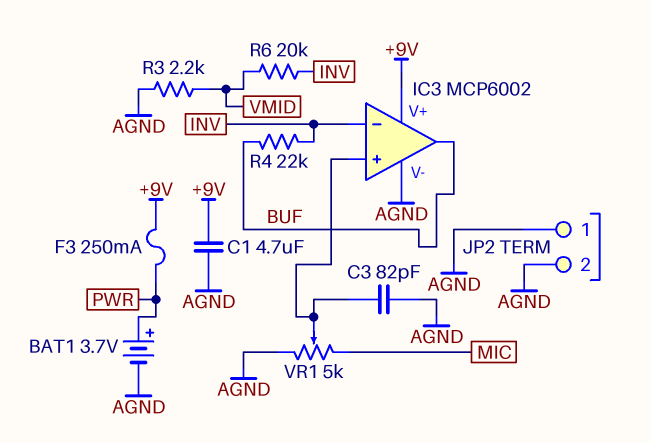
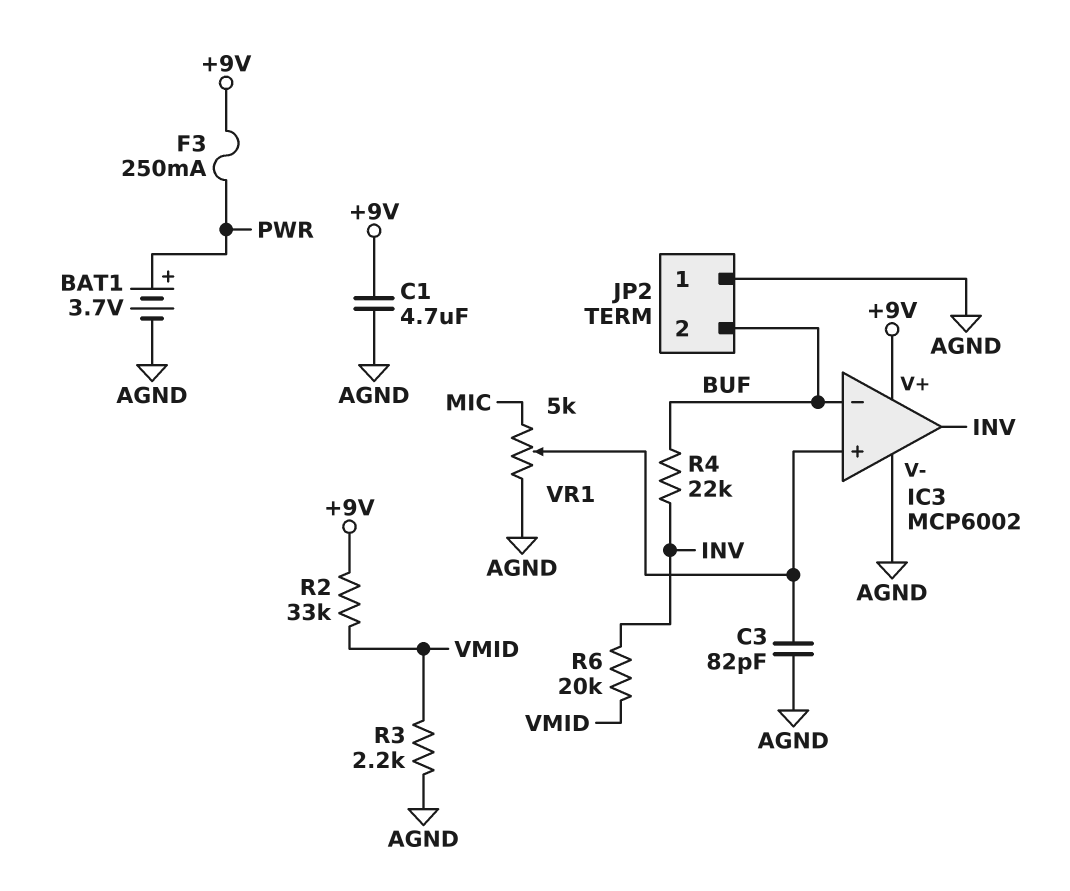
IC3 pin in-: INV -> BUF
IC3 pin out: BUF -> INV
JP2 pin 2: AGND -> BUF
R2: none -> 33k (+9V, VMID)

